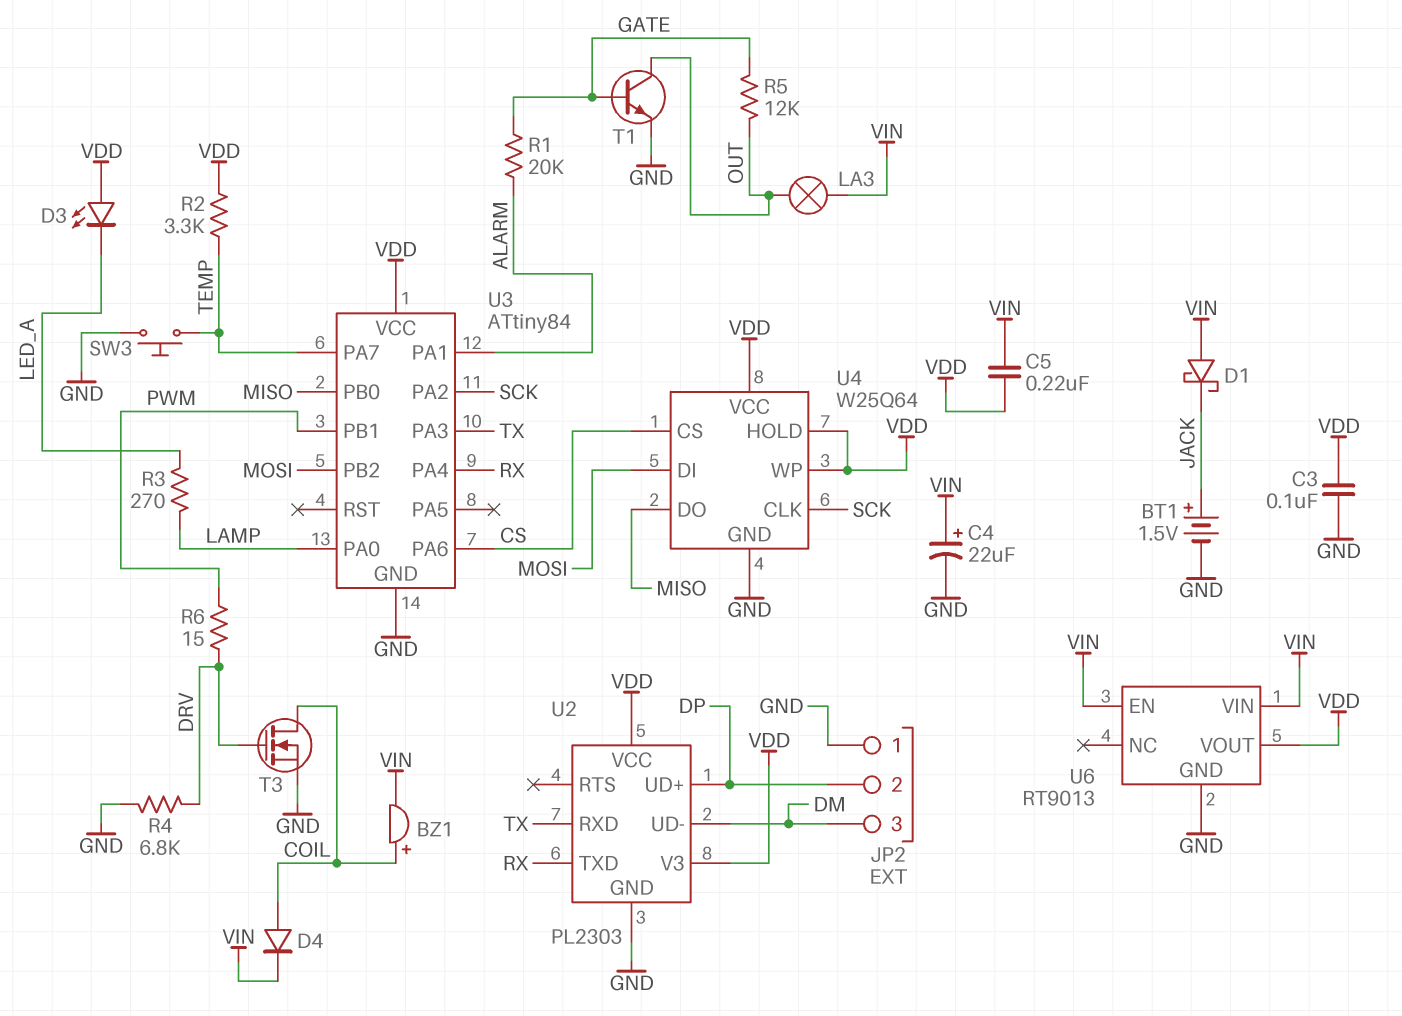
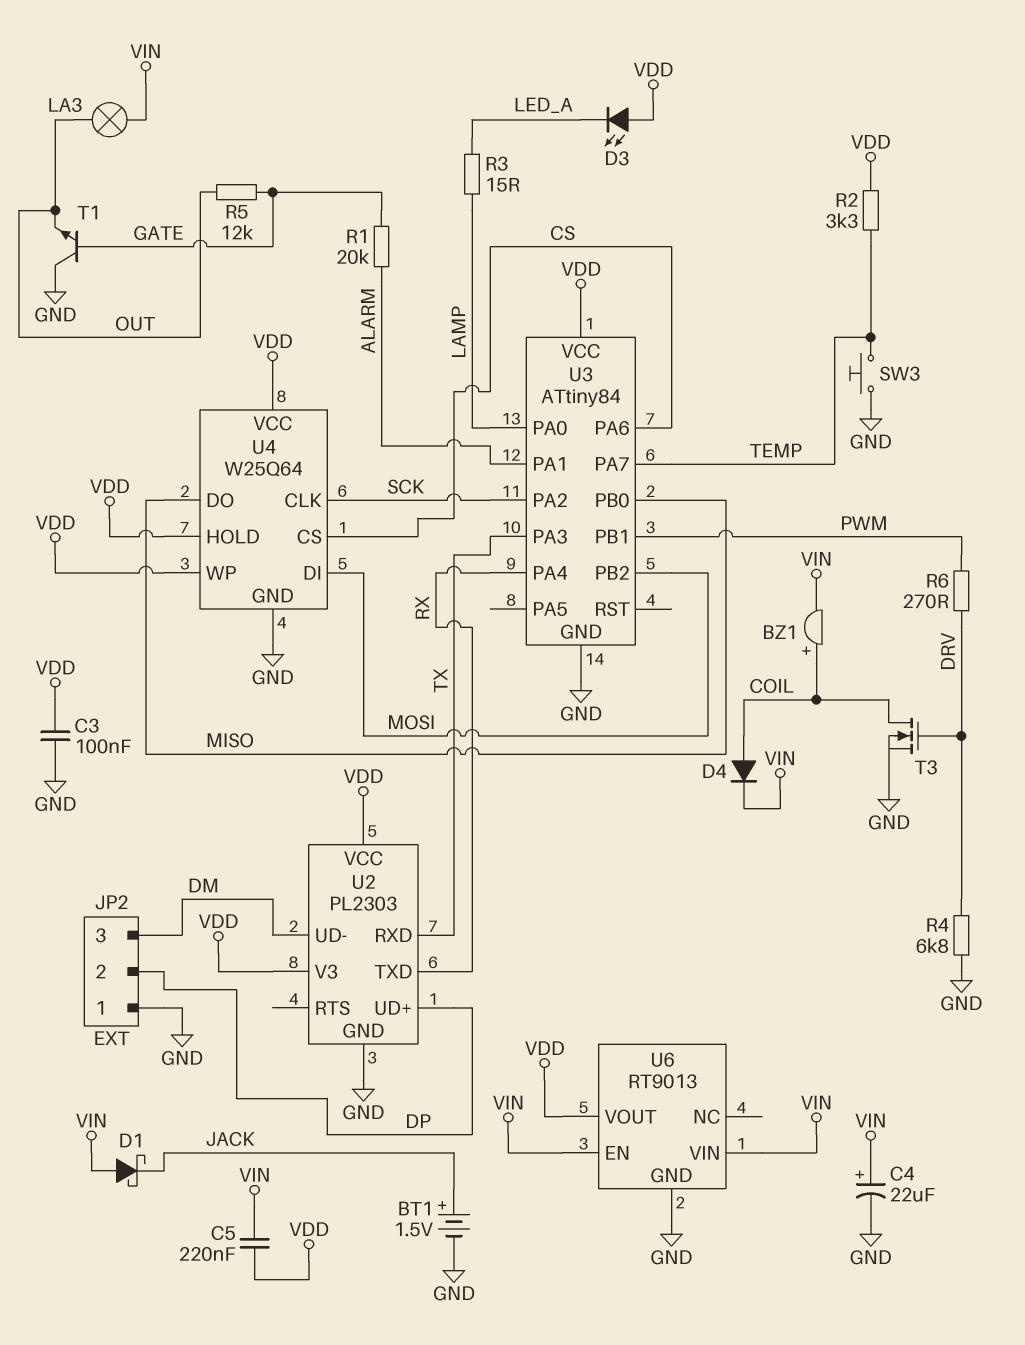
R3: 270 (LAMP, LED_A) -> 15 (LAMP, LED_A)
R6: 15 (DRV, PWM) -> 270 (DRV, PWM)
T1: NPN (B GATE, C OUT, E GND) -> NPN (B GATE, C GND, E OUT)

